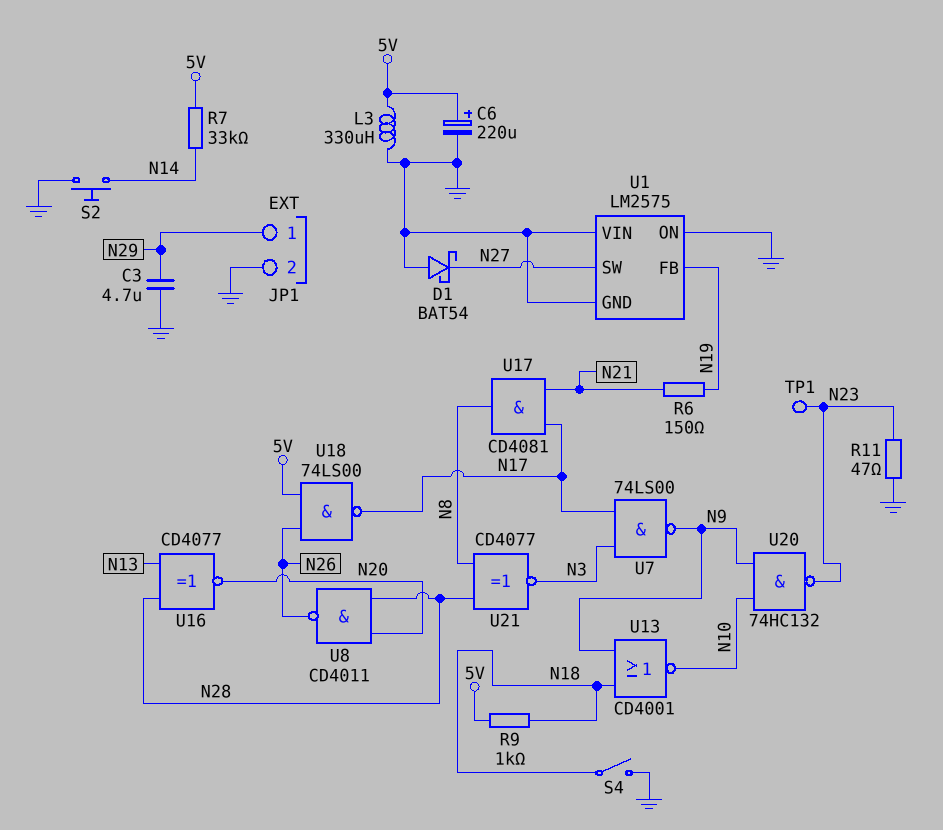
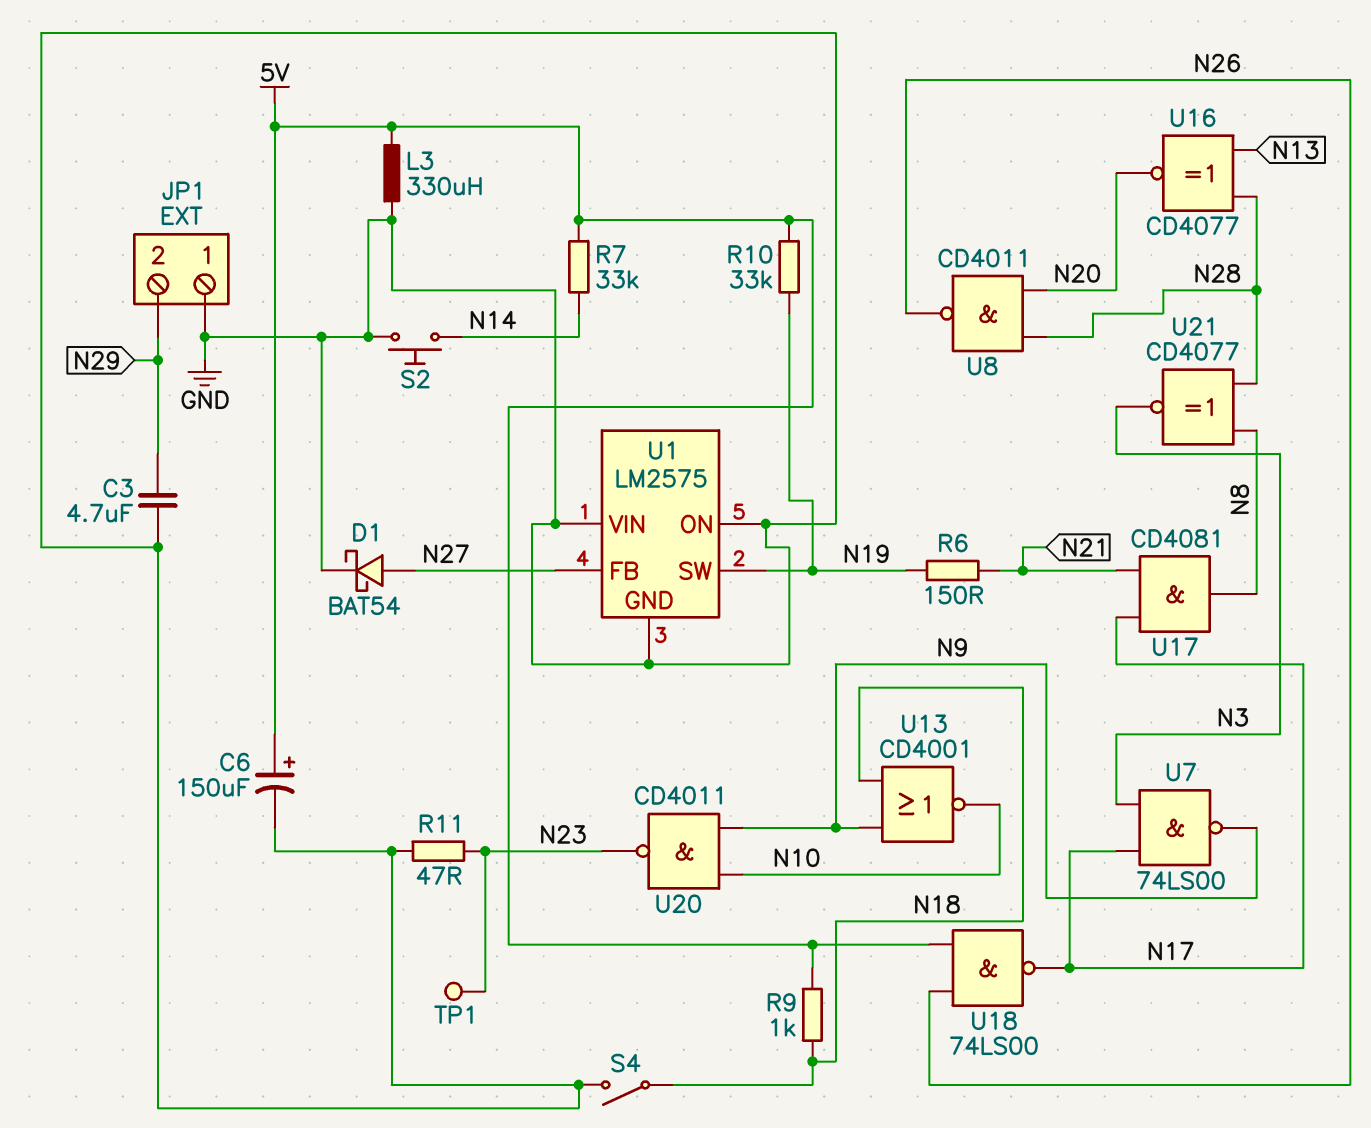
C6: 220uF (plus 5V, minus GND) -> 150uF (plus 5V, minus GND)
D1: schottky BAT54 (A GND, K N27) -> schottky BAT54 (A N27, K GND)
JP1 pin 1: N29 -> GND
JP1 pin 2: GND -> N29
R10: none -> 33k (5V, N19)
U1 pin FB: N19 -> N27
U1 pin SW: N27 -> N19
U20: NAND 74HC132 (in N9, in N10, out N23) -> NAND CD4011 (in N9, in N10, out N23)

